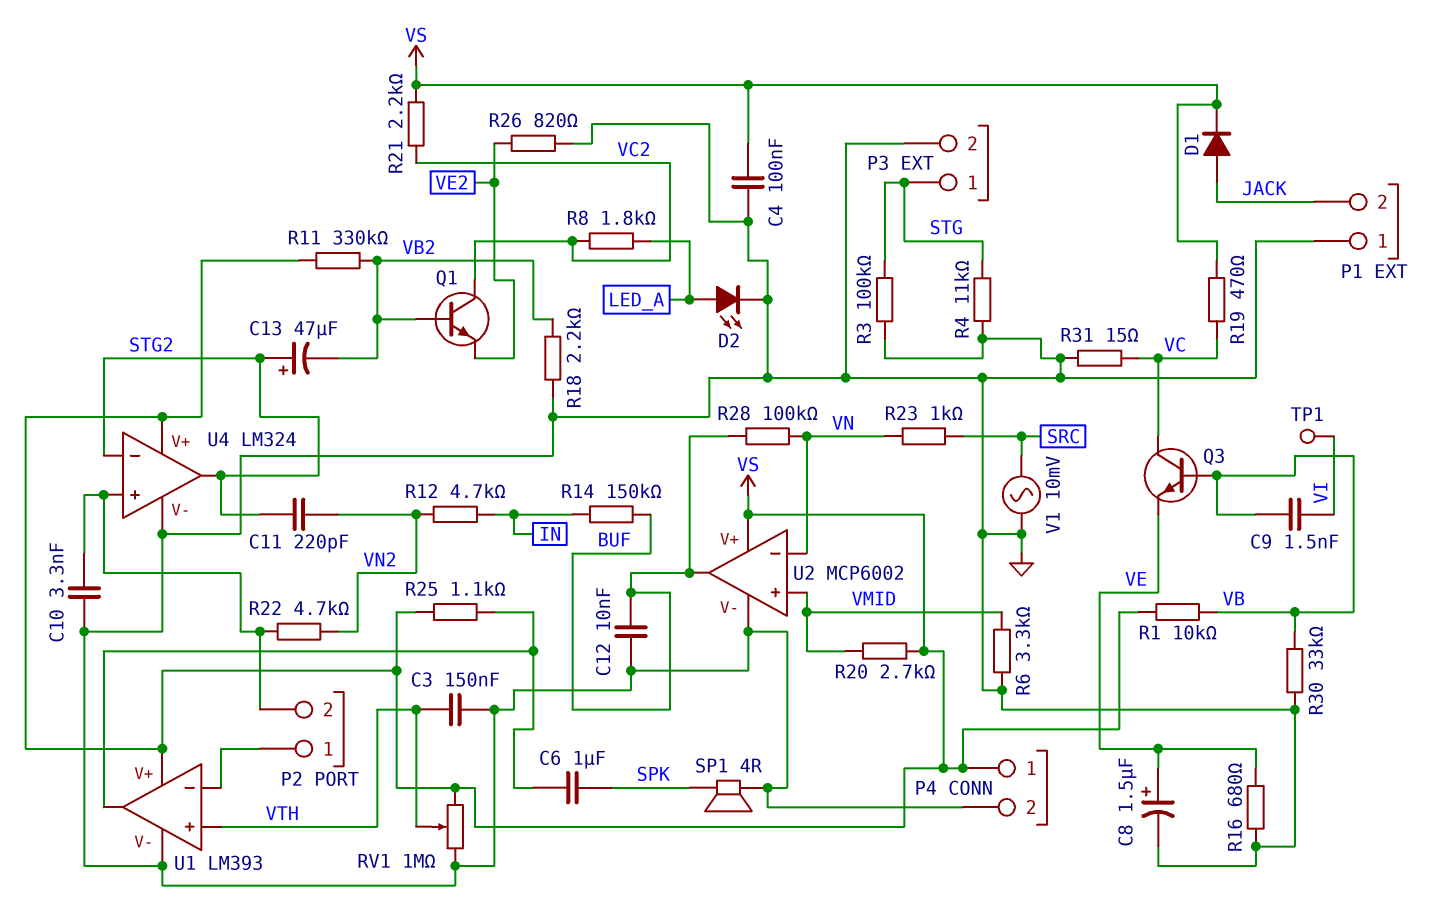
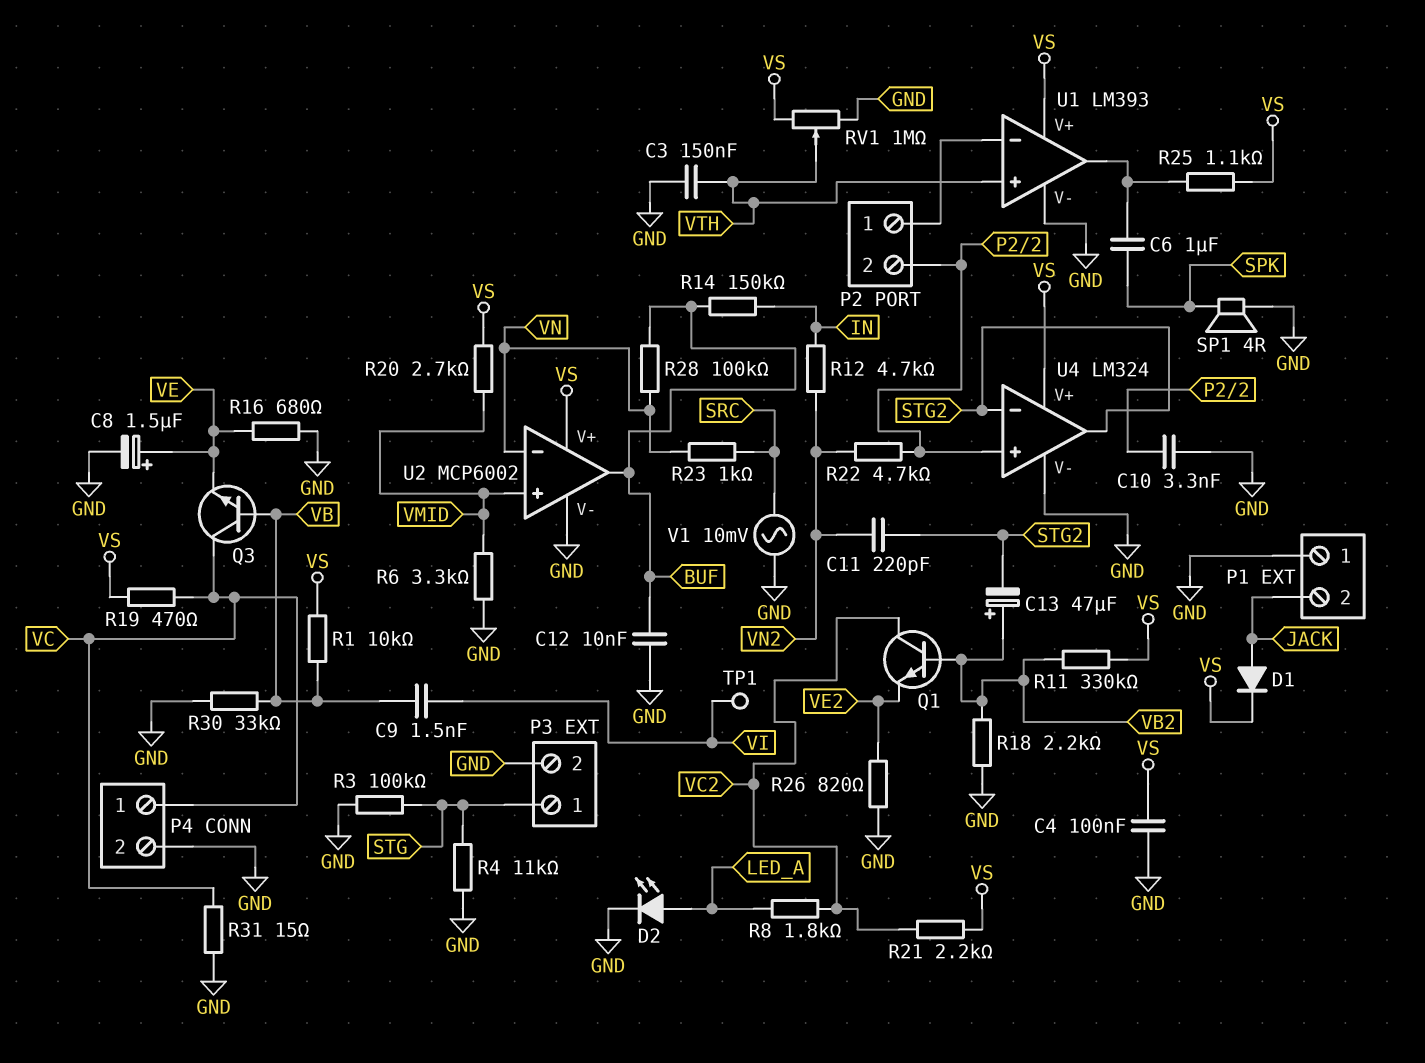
C13: 47uF (plus STG2, minus VB2) -> 47uF (plus VB2, minus STG2)
P4 pin 1: VS -> VC

